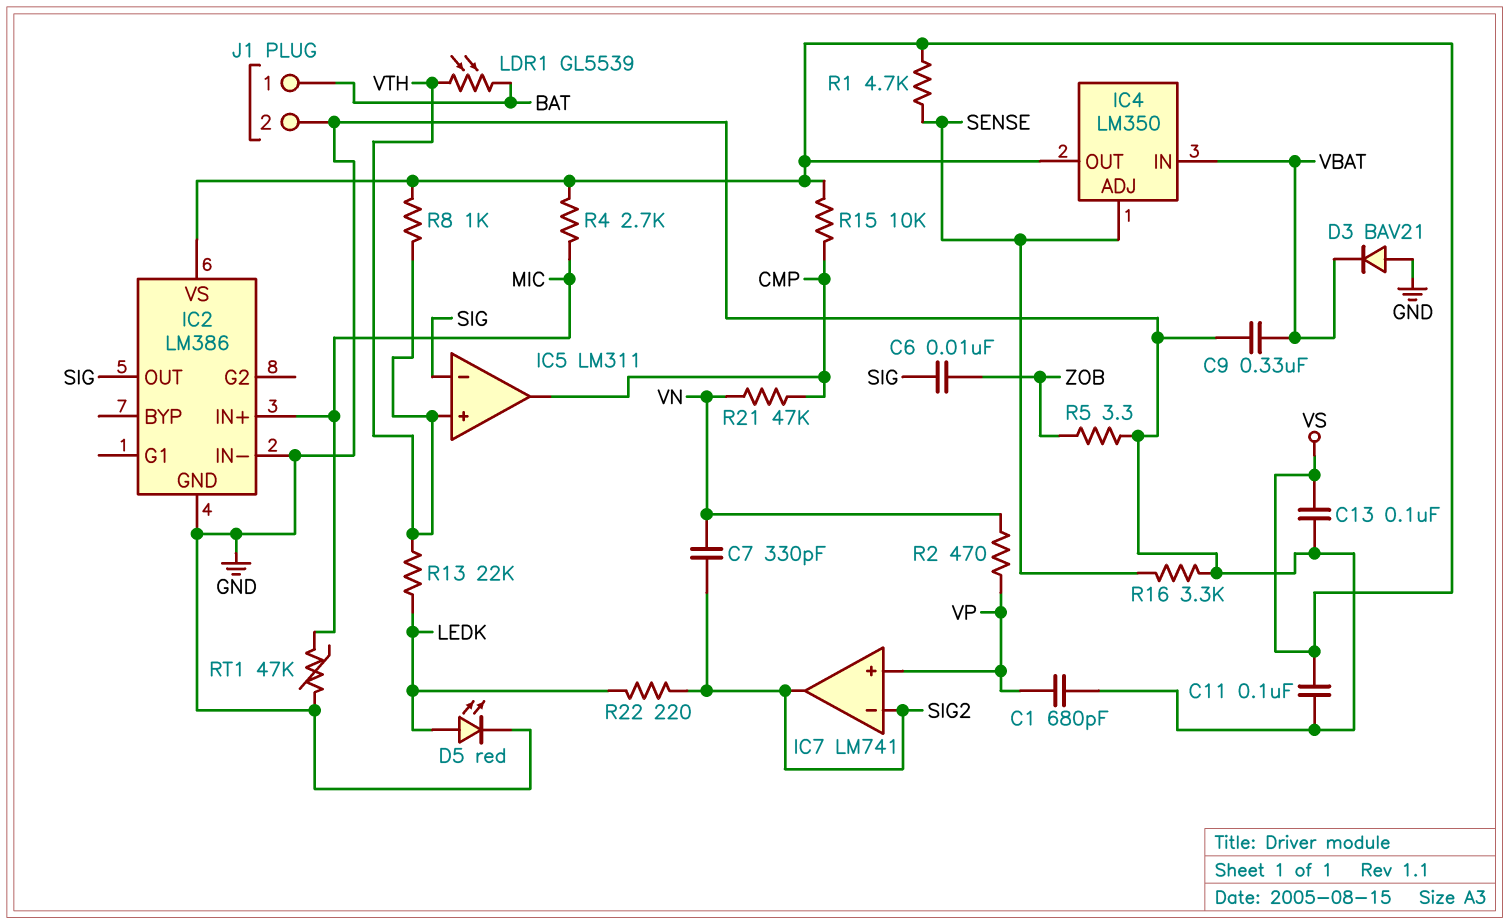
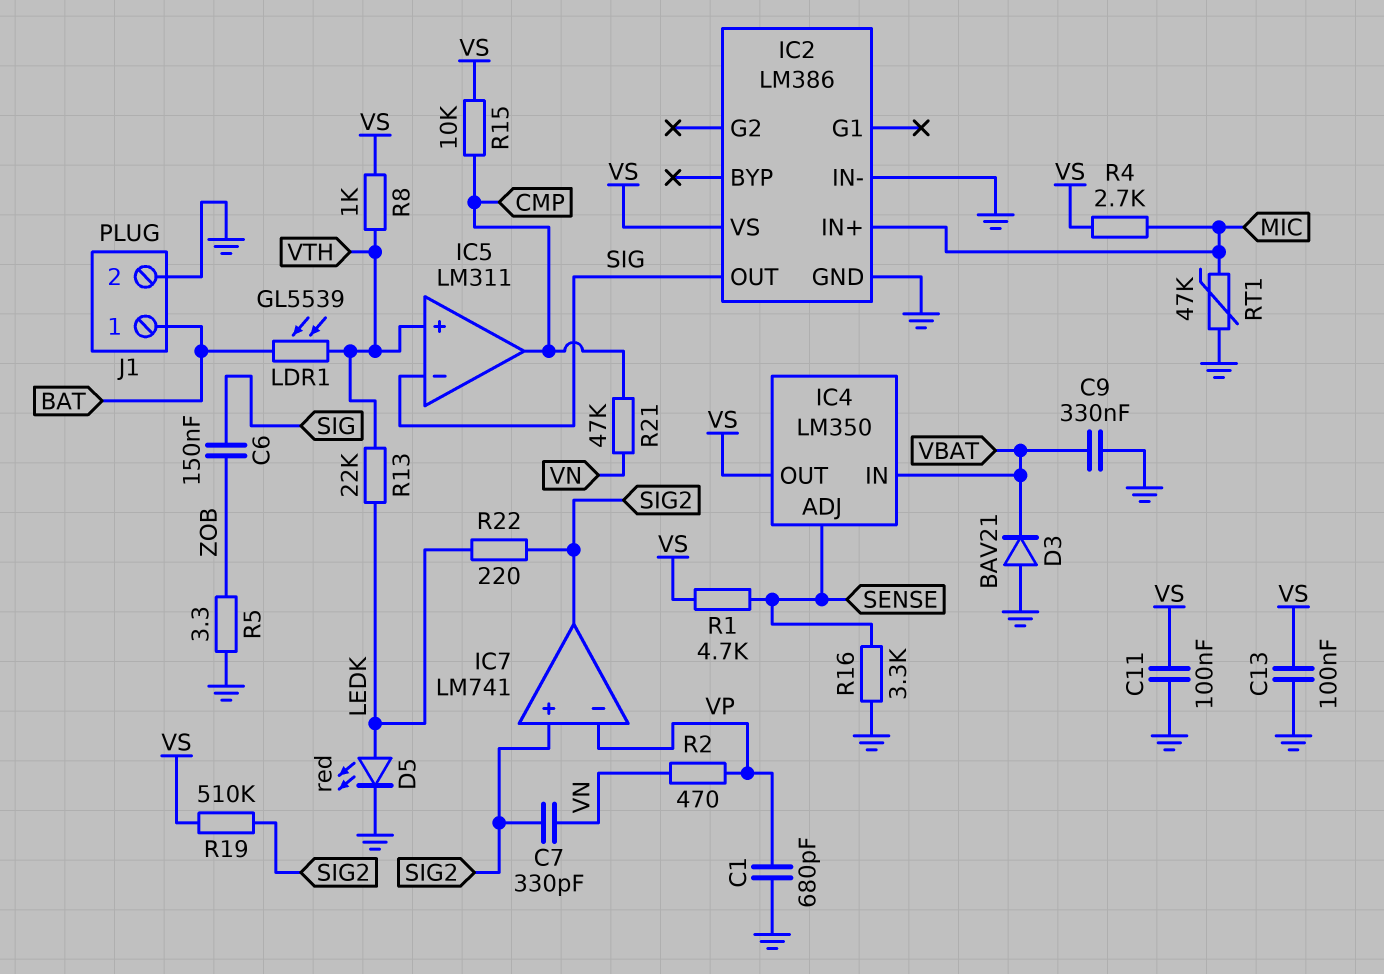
C6: 10nF (SIG, ZOB) -> 150nF (SIG, ZOB)
IC7 pin in+: VP -> SIG2
IC7 pin in-: SIG2 -> VP
R19: none -> 510k (SIG2, VS)

